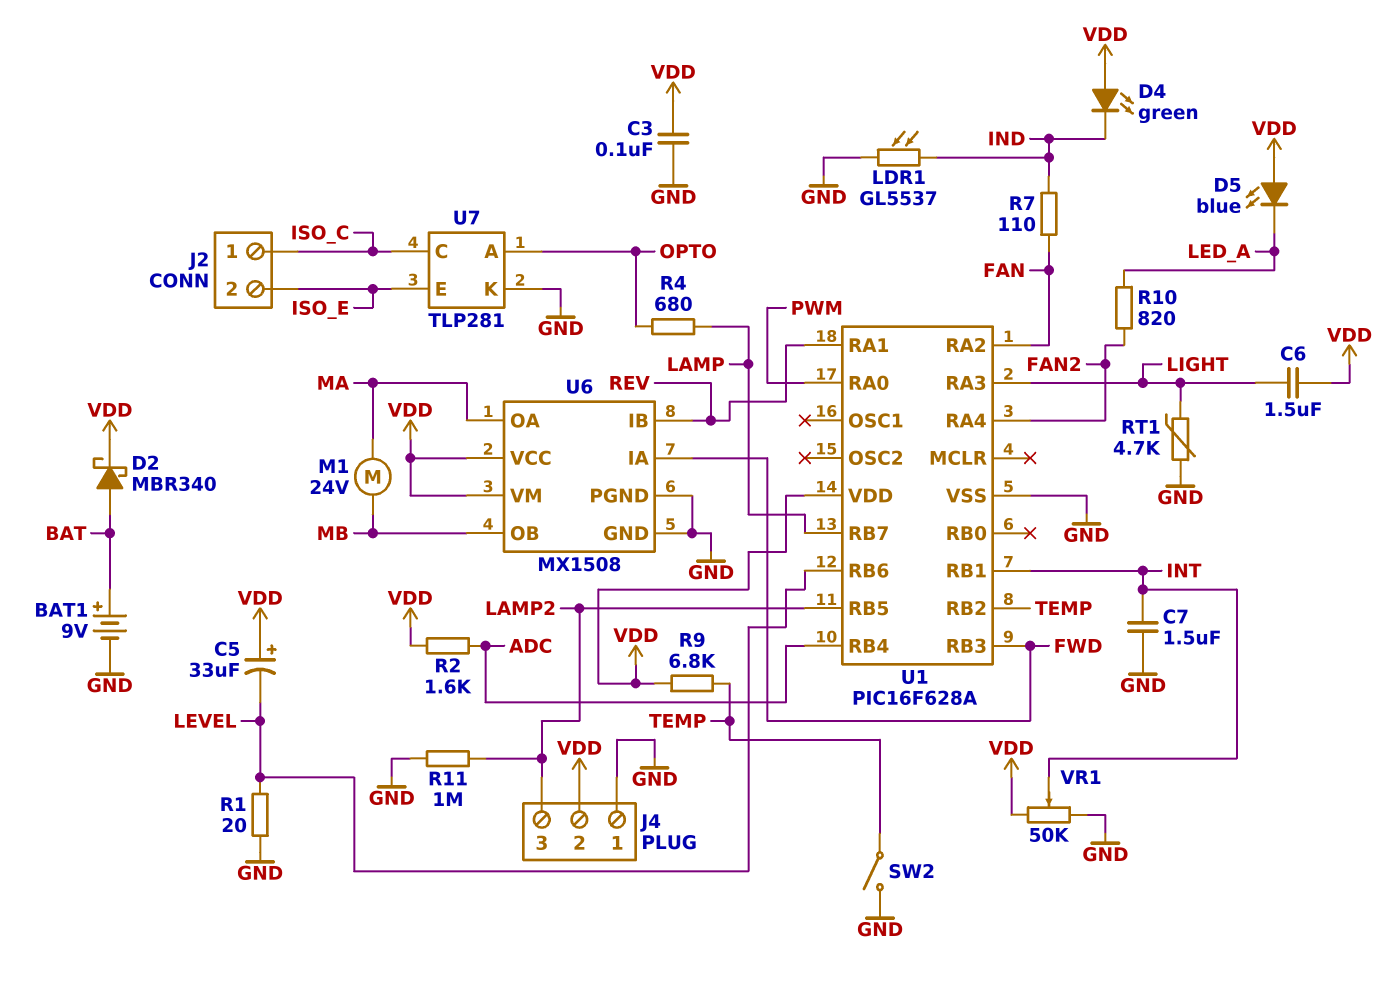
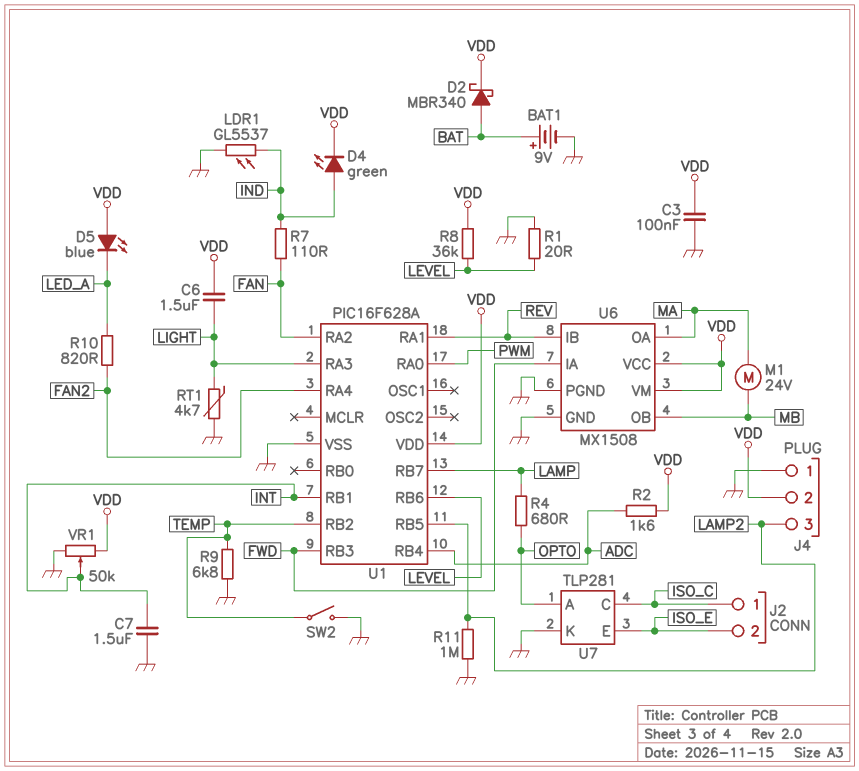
C5: 33uF (plus VDD, minus LEVEL) -> none
D4: LED green (A VDD, K IND) -> LED green (A IND, K VDD)
R8: none -> 36k (LEVEL, VDD)
R9: 6.8k (TEMP, VDD) -> 6.8k (GND, TEMP)

